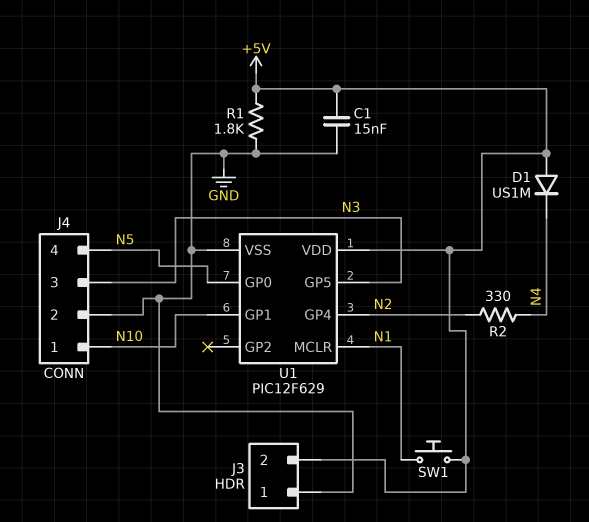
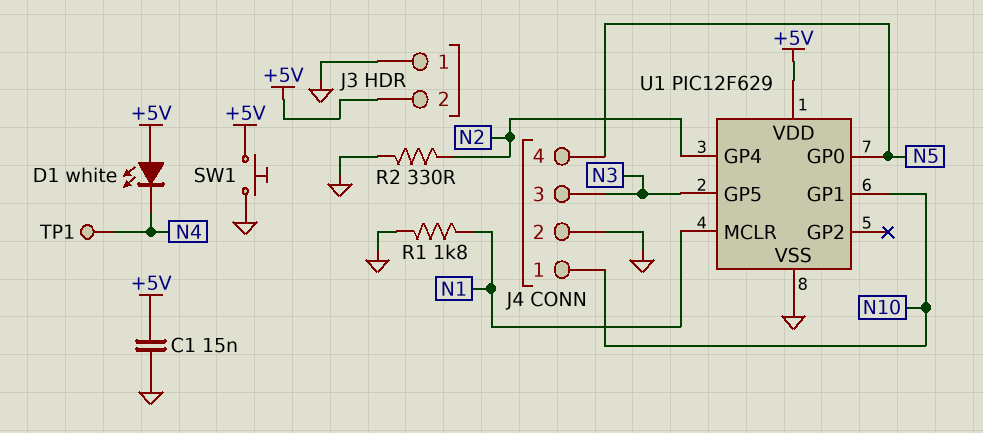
D1: diode US1M (A +5V, K N4) -> LED white (A +5V, K N4)
R1: 1.8k (+5V, GND) -> 1.8k (GND, N1)
R2: 330 (N2, N4) -> 330 (GND, N2)
SW1: button (+5V, N1) -> button (+5V, GND)
TP1: none -> test point (N4)

